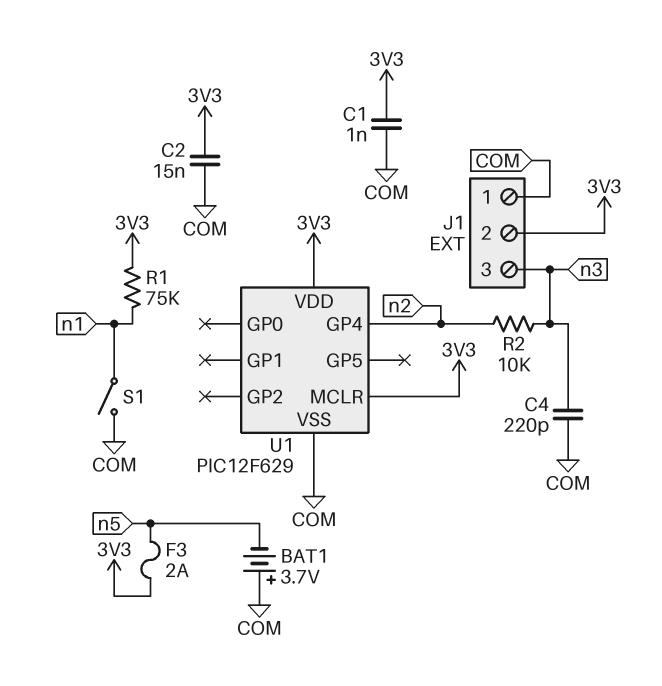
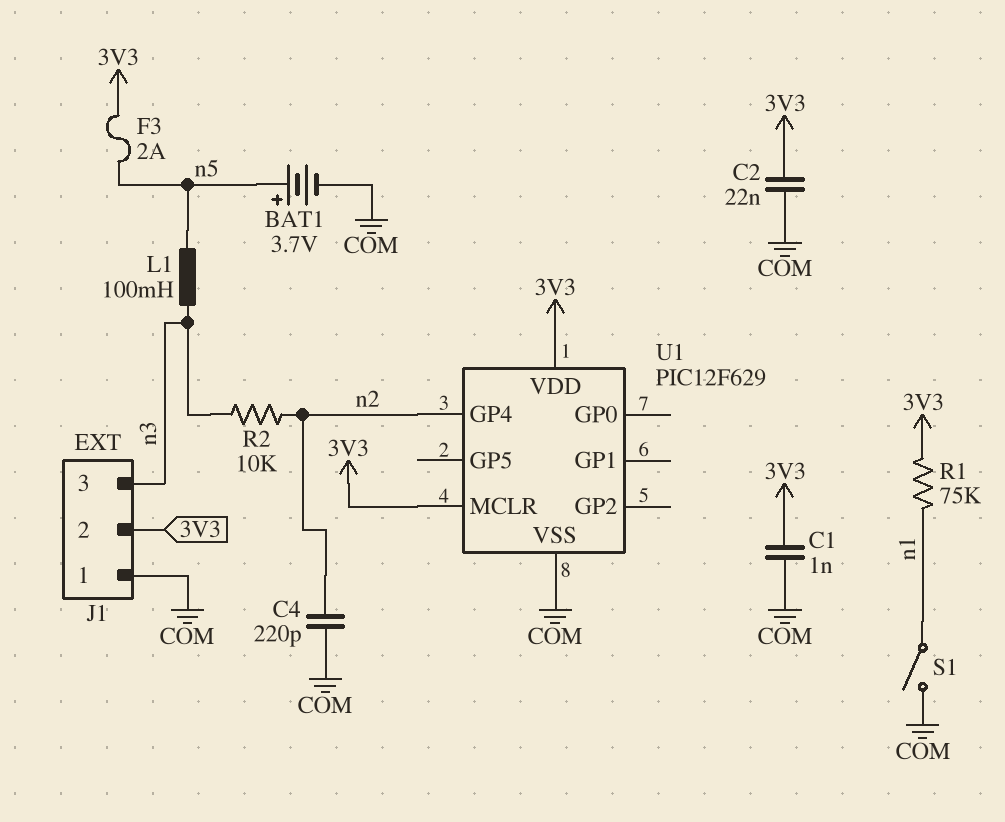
BAT1: 3.7V (plus COM, minus n5) -> 3.7V (plus n5, minus COM)
C2: 15nF (3V3, COM) -> 22nF (3V3, COM)
C4: 220pF (COM, n3) -> 220pF (COM, n2)
L1: none -> 100mH (n3, n5)

